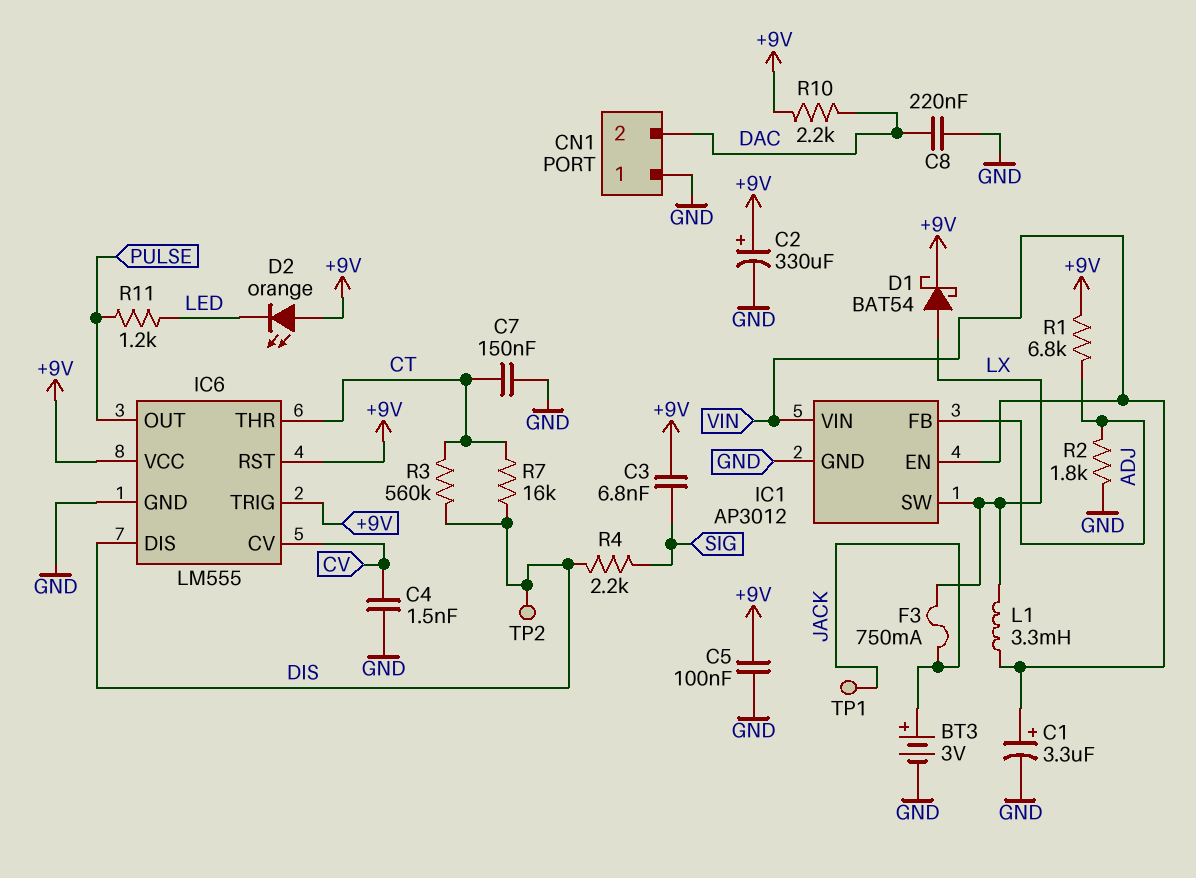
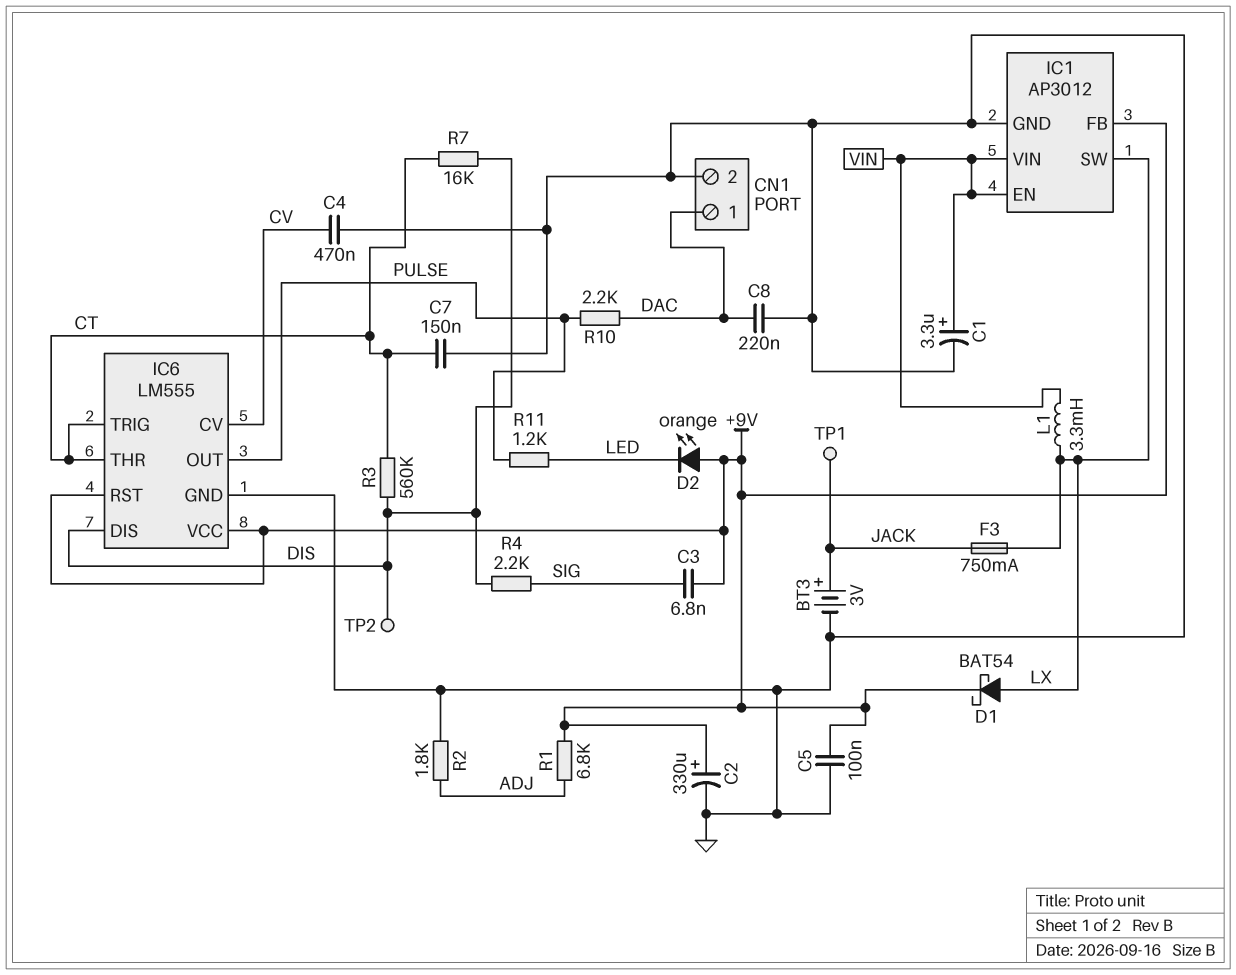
C4: 1.5nF (CV, GND) -> 470nF (CV, GND)
CN1 pin 1: GND -> DAC
CN1 pin 2: DAC -> GND
IC1 pin FB: ADJ -> +9V
IC6 pin TRIG: +9V -> CT
R10: 2.2k (+9V, DAC) -> 2.2k (DAC, PULSE)

